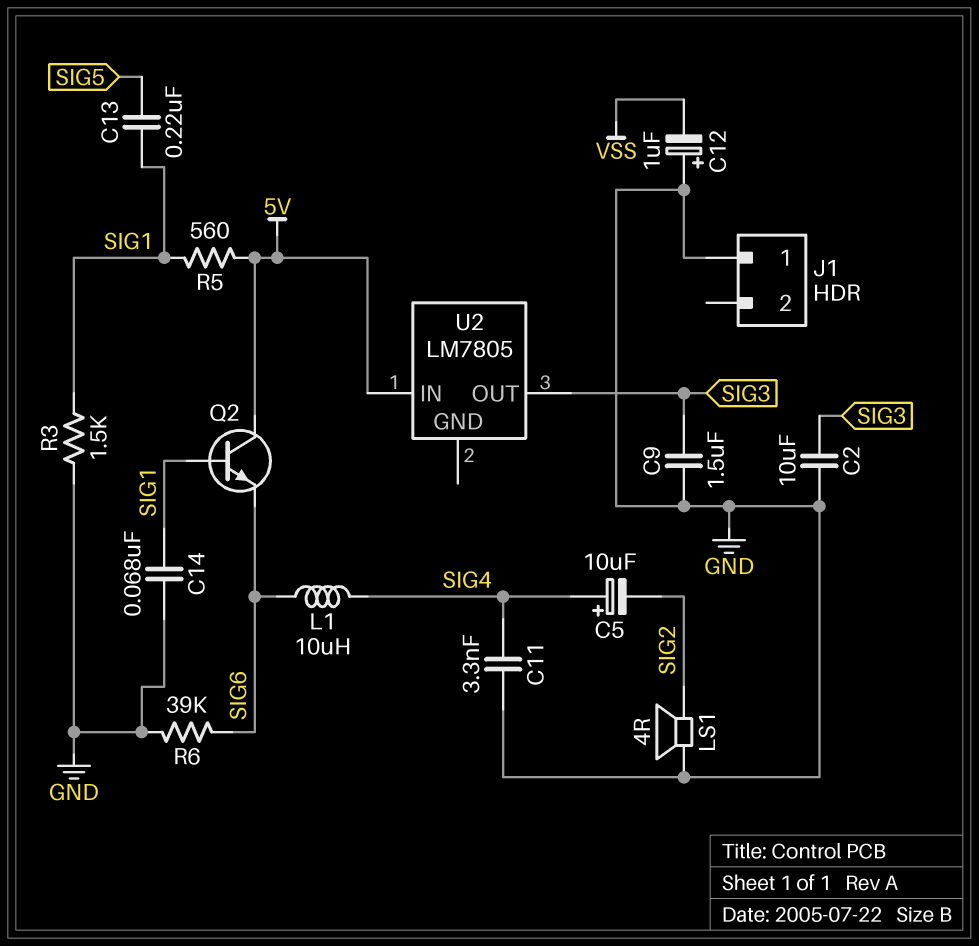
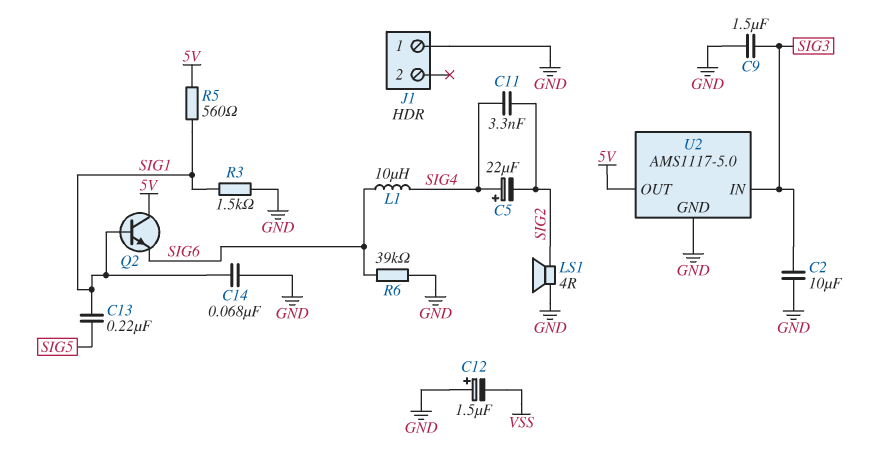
C5: 10uF (plus SIG4, minus SIG2) -> 22uF (plus SIG4, minus SIG2)
C11: 3.3nF (GND, SIG4) -> 3.3nF (SIG2, SIG4)
C12: 1uF (plus GND, minus VSS) -> 1.5uF (plus GND, minus VSS)
U2: LM7805 -> AMS1117-5.0
U2 pin GND: none -> GND
U2 pin IN: 5V -> SIG3
U2 pin OUT: SIG3 -> 5V

